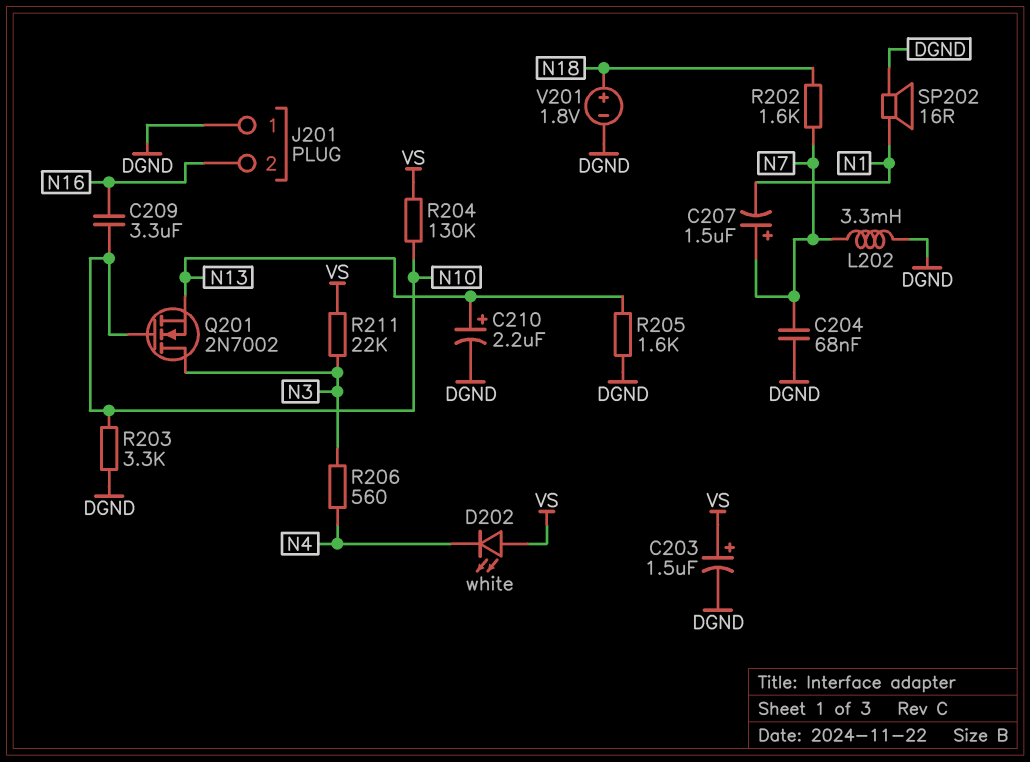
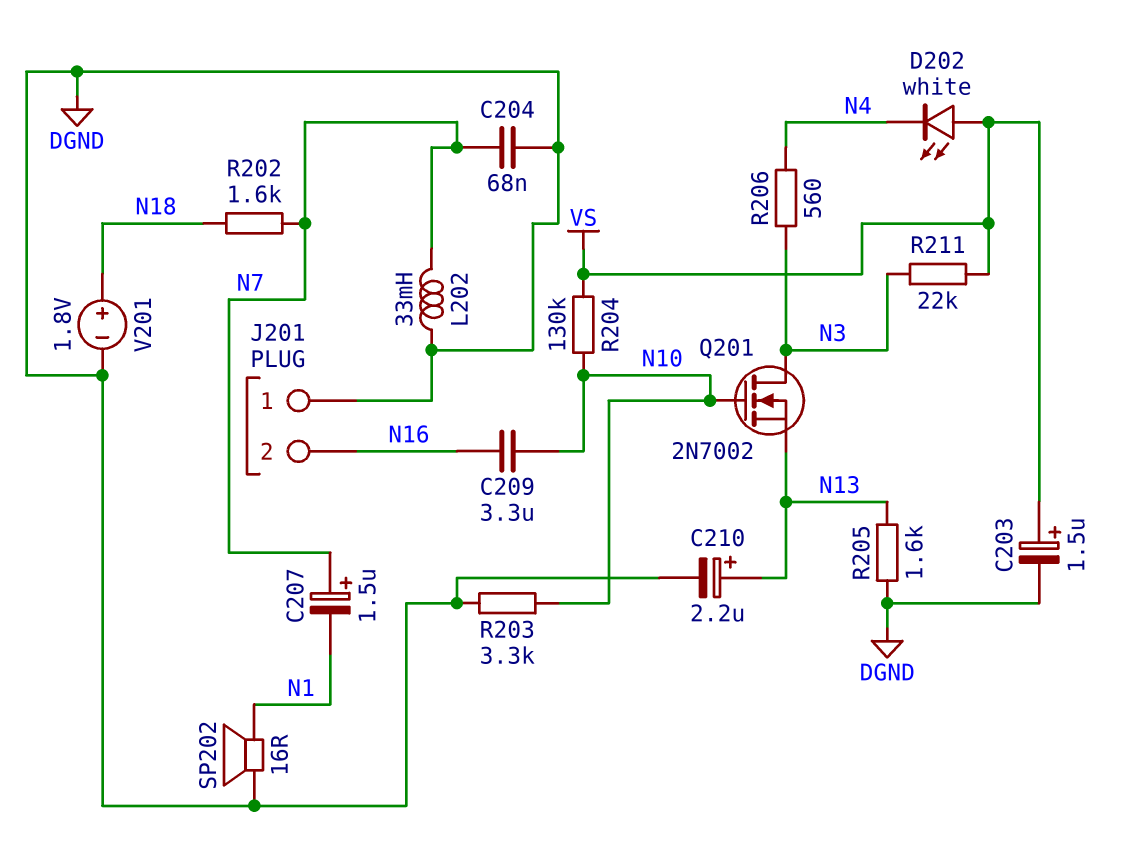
L202: 3.3mH (DGND, N7) -> 33mH (DGND, N7)

